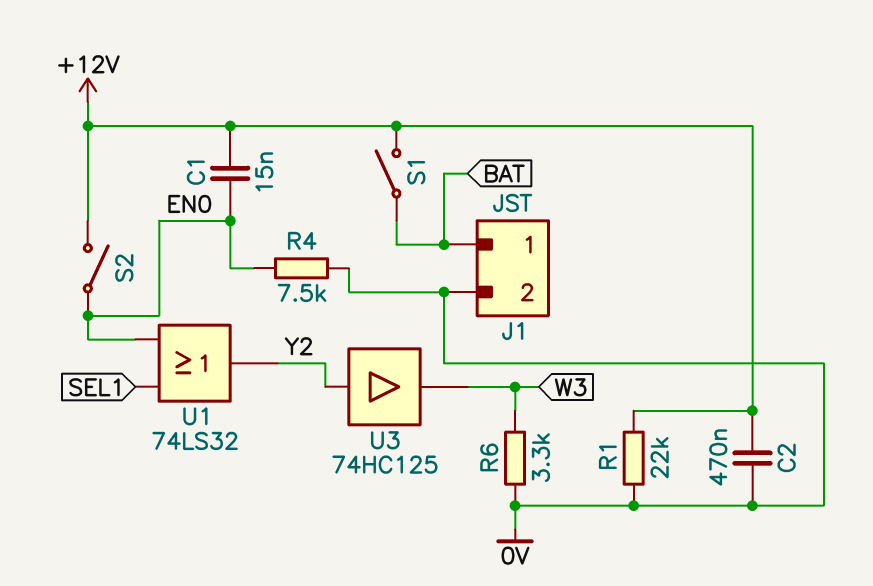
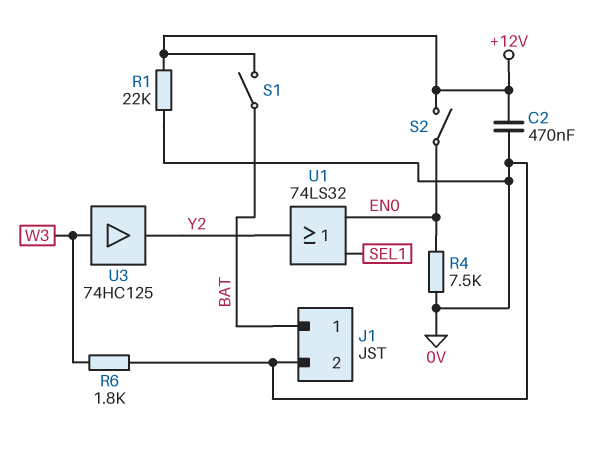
C1: 15nF (+12V, EN0) -> none
R6: 3.3k (0V, W3) -> 1.8k (0V, W3)
U3: buffer 74HC125 (in Y2, out W3) -> buffer 74HC125 (in W3, out Y2)

